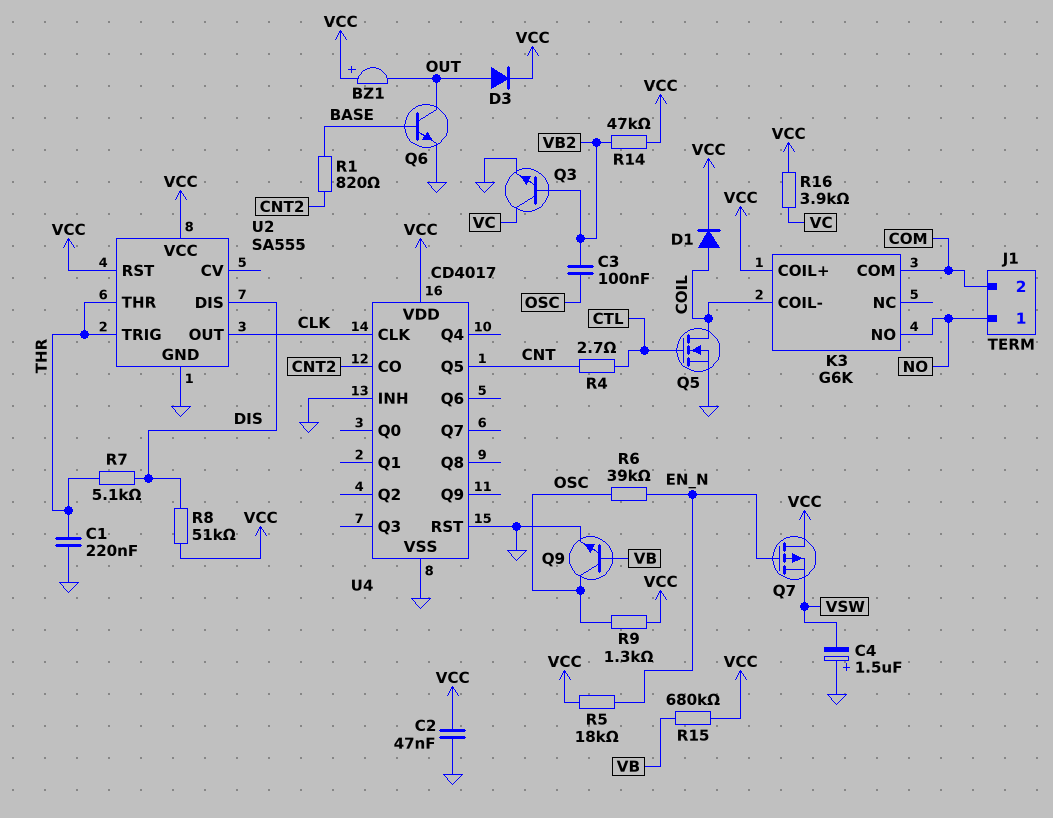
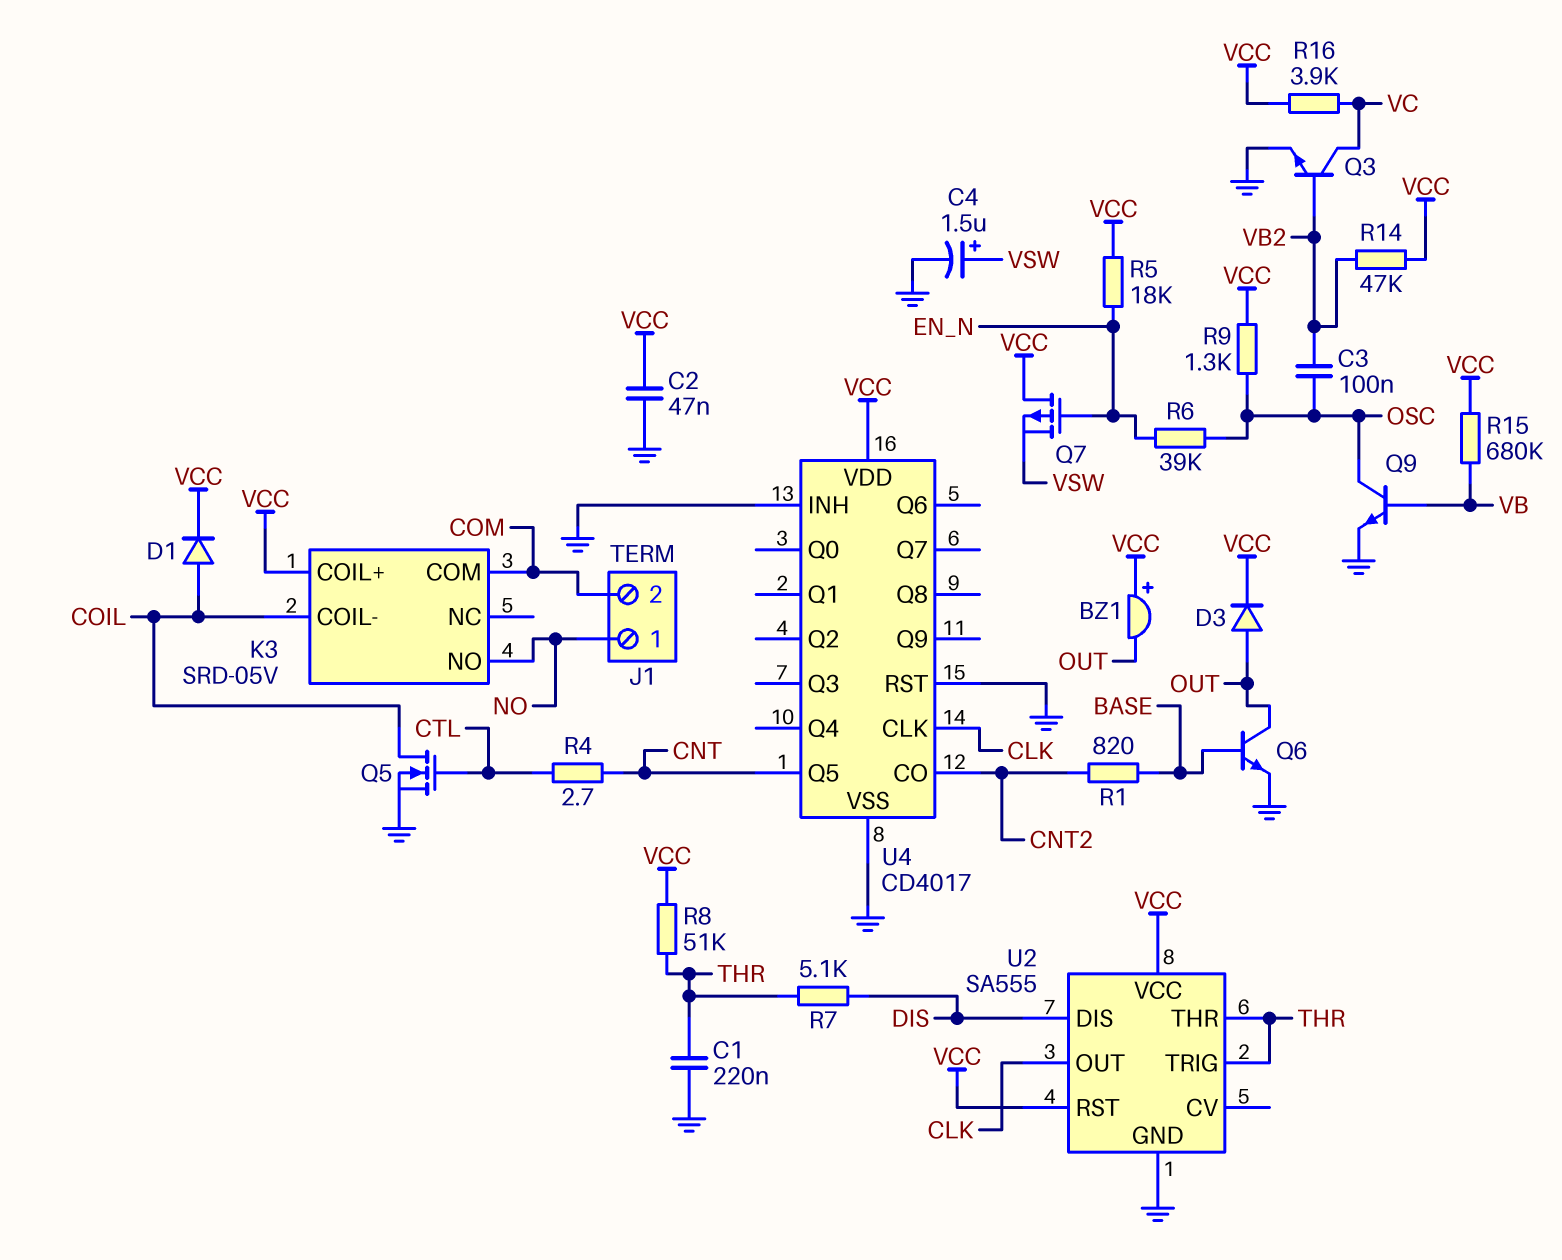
C4: 1.5uF (plus GND, minus VSW) -> 1.5uF (plus VSW, minus GND)
K3: G6K -> SRD-05V
R8: 51k (DIS, VCC) -> 51k (THR, VCC)

